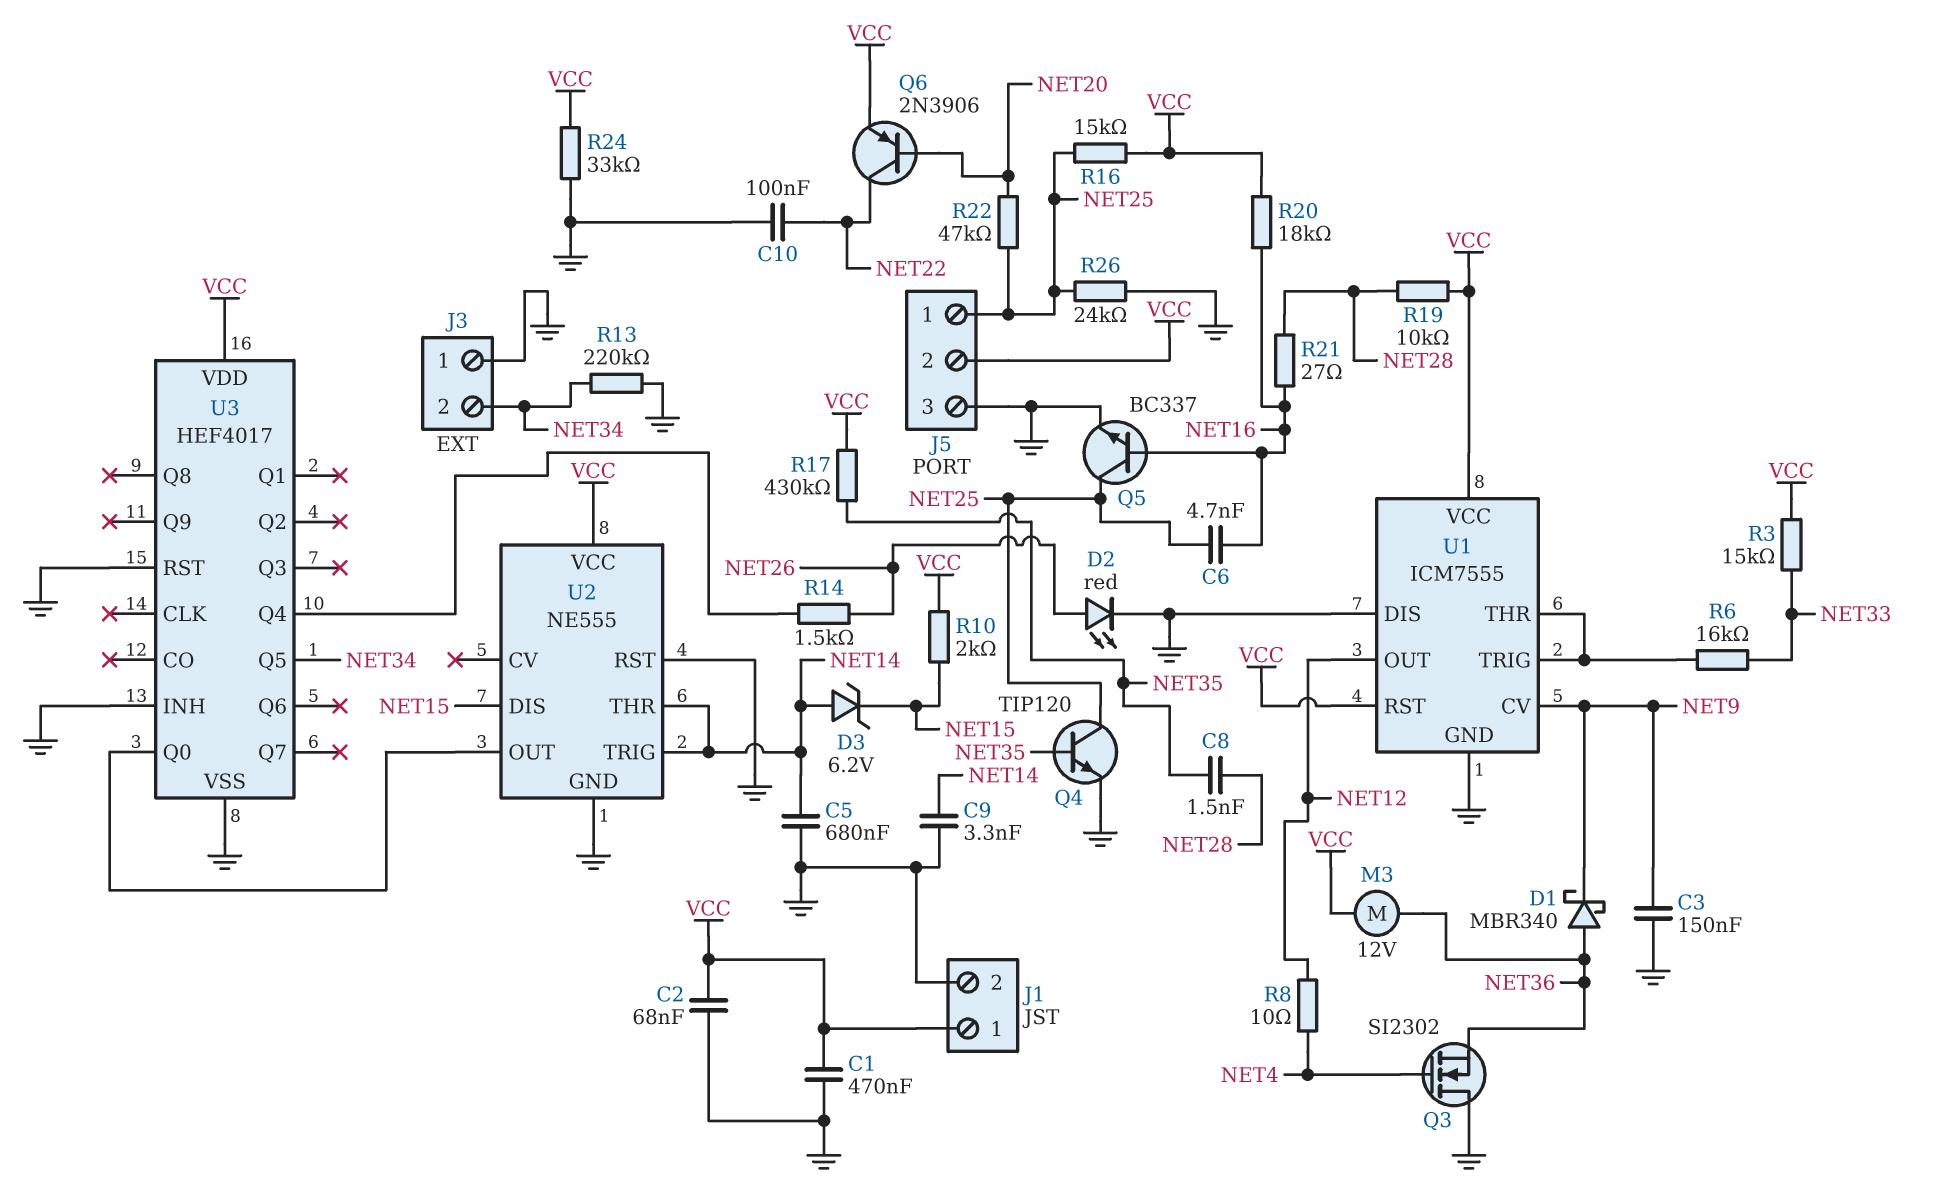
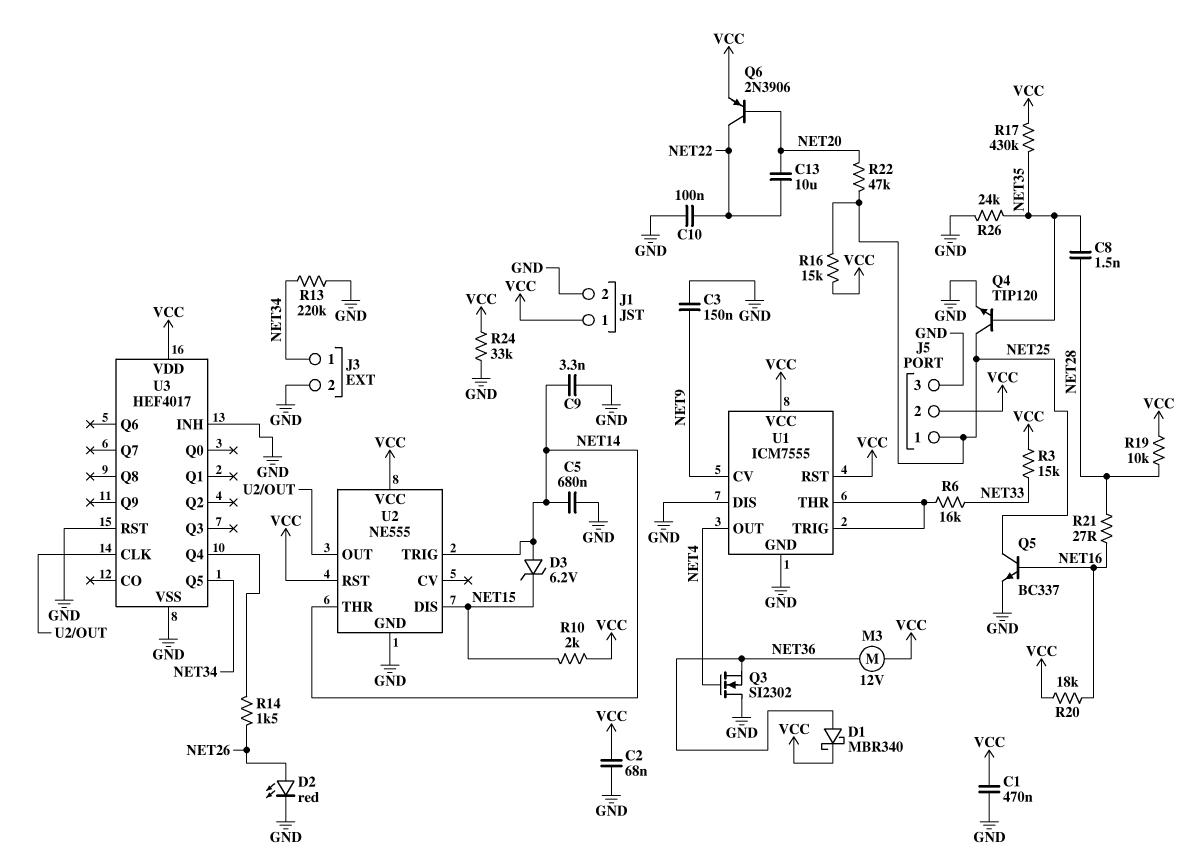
C6: 4.7nF (NET16, NET25) -> none
C13: none -> 10uF (NET20, NET22)
D1: schottky MBR340 (A NET36, K NET9) -> schottky MBR340 (A NET36, K VCC)
J3 pin 1: GND -> NET34
J3 pin 2: NET34 -> GND
R8: 10 (NET4, NET12) -> none
R26: 24k (GND, NET25) -> 24k (GND, NET35)
U1 pin OUT: NET12 -> NET4
U2 pin RST: GND -> VCC
U3 pin CLK: none -> U2/OUT
U3 pin Q0: U2/OUT -> none

